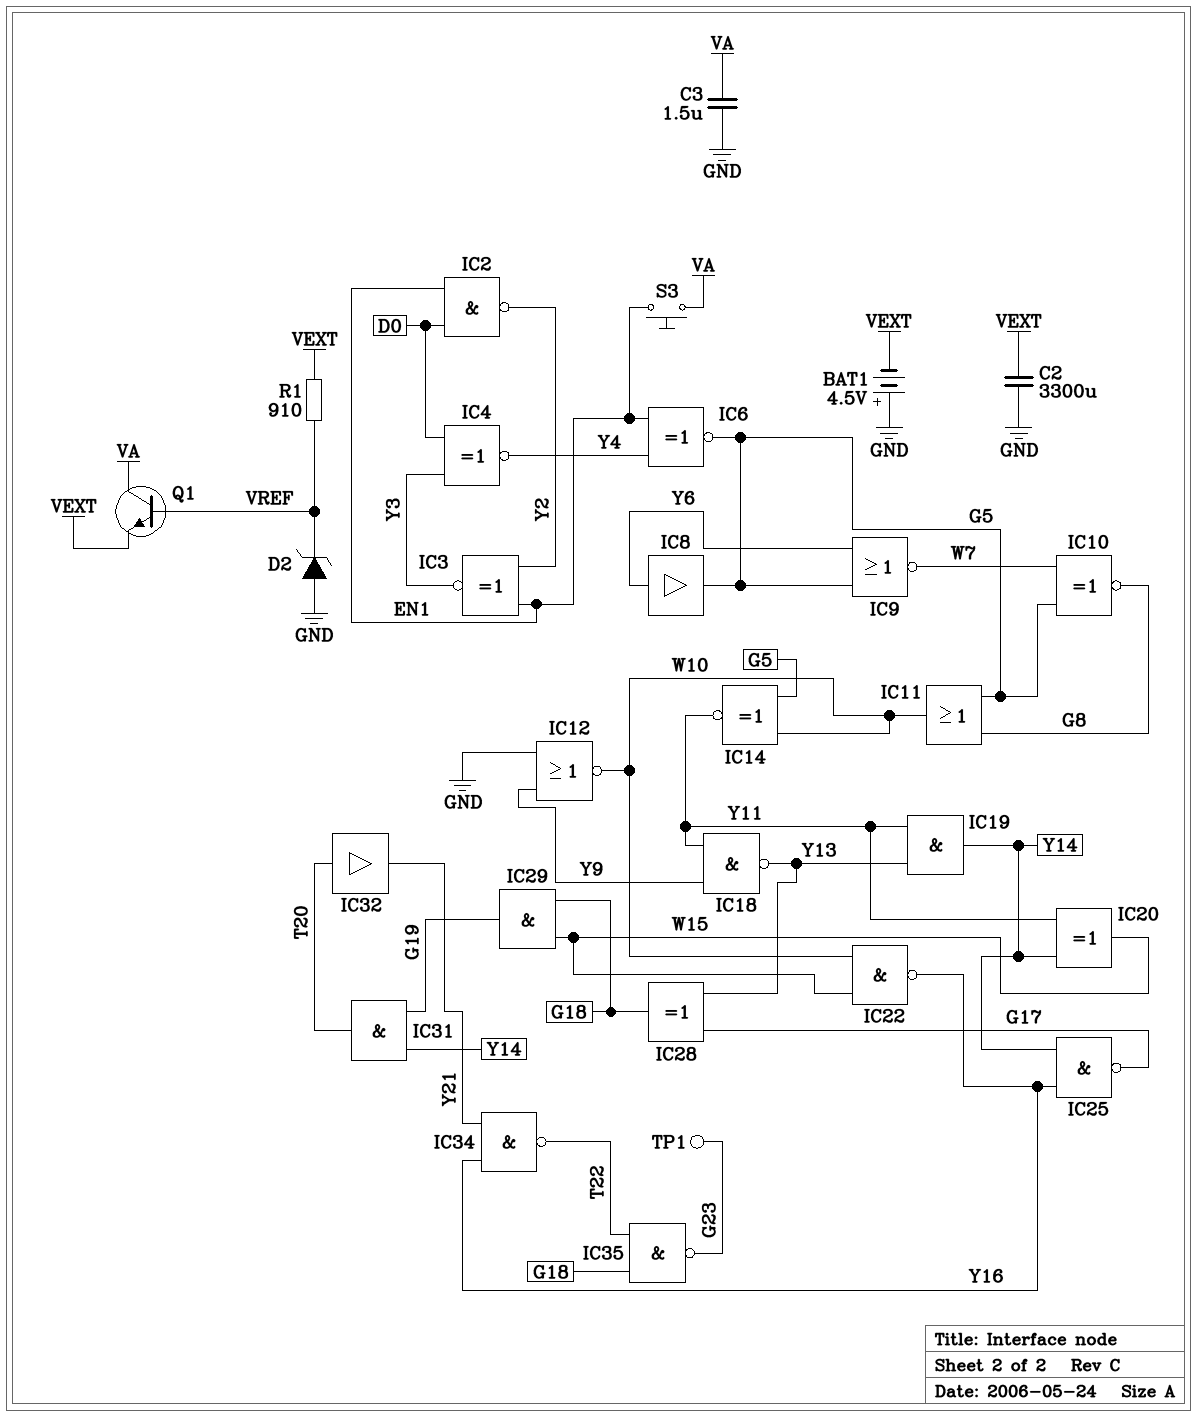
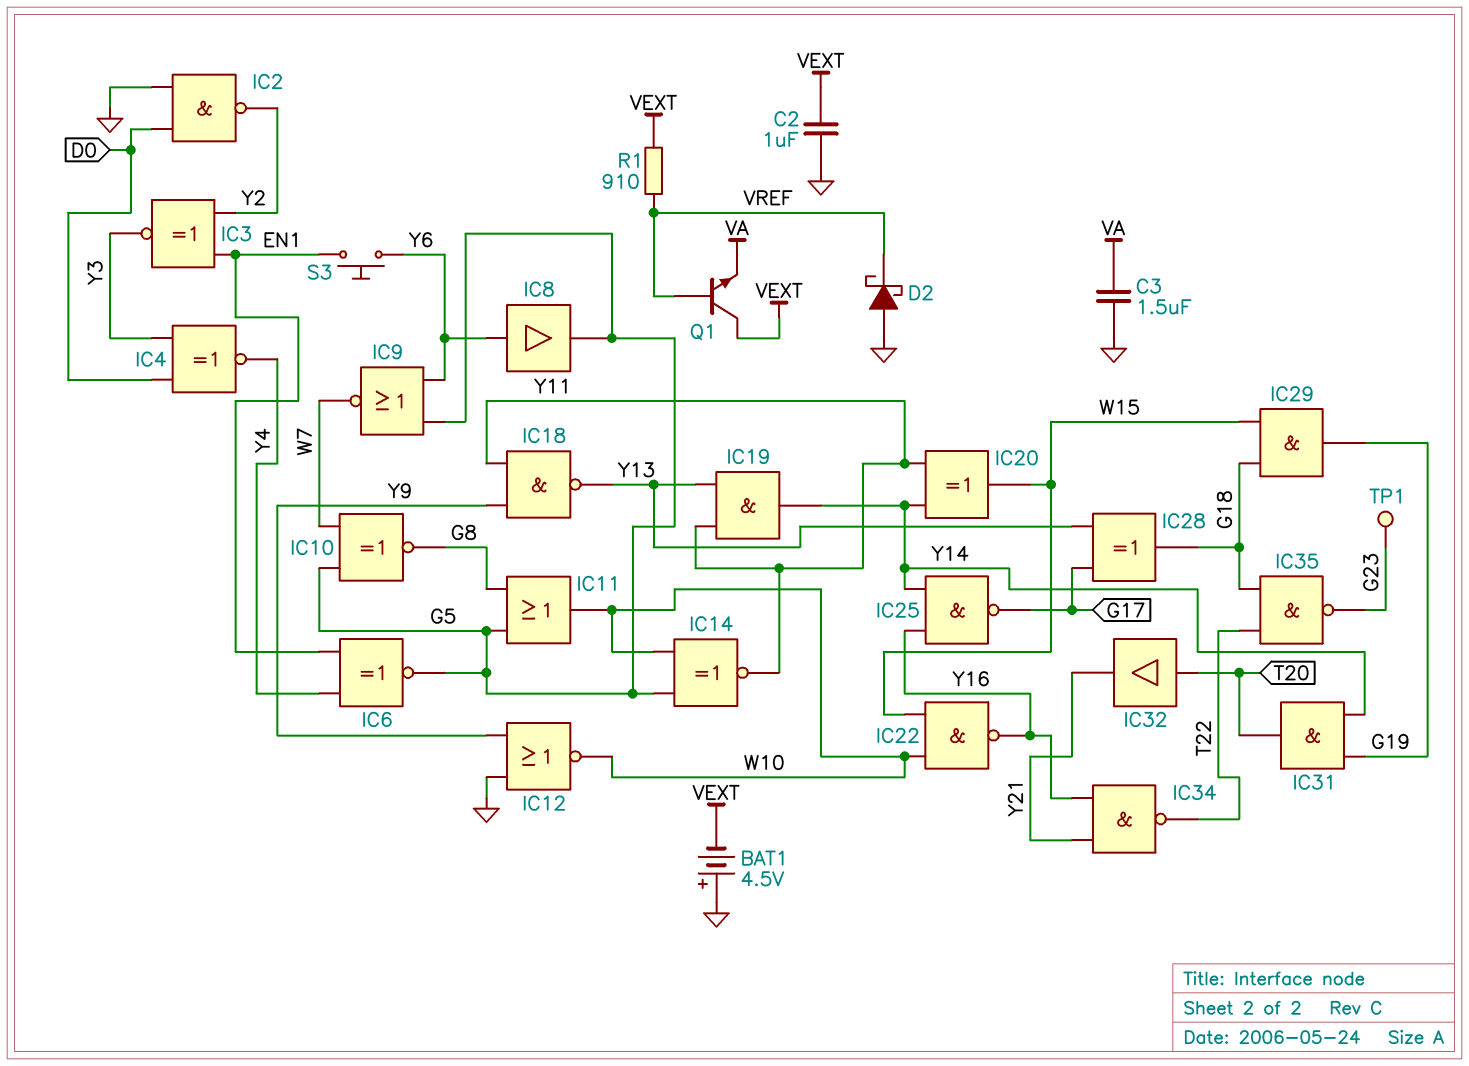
C2: 3300uF (GND, VEXT) -> 1uF (GND, VEXT)
D2: zener (A GND, K VREF) -> schottky (A GND, K VREF)
IC2: NAND (in D0, in EN1, out Y2) -> NAND (in D0, in GND, out Y2)
Q1: NPN (B VREF, C VA, E VEXT) -> NPN (B VREF, C VEXT, E VA)
S3: button (EN1, VA) -> button (EN1, Y6)

